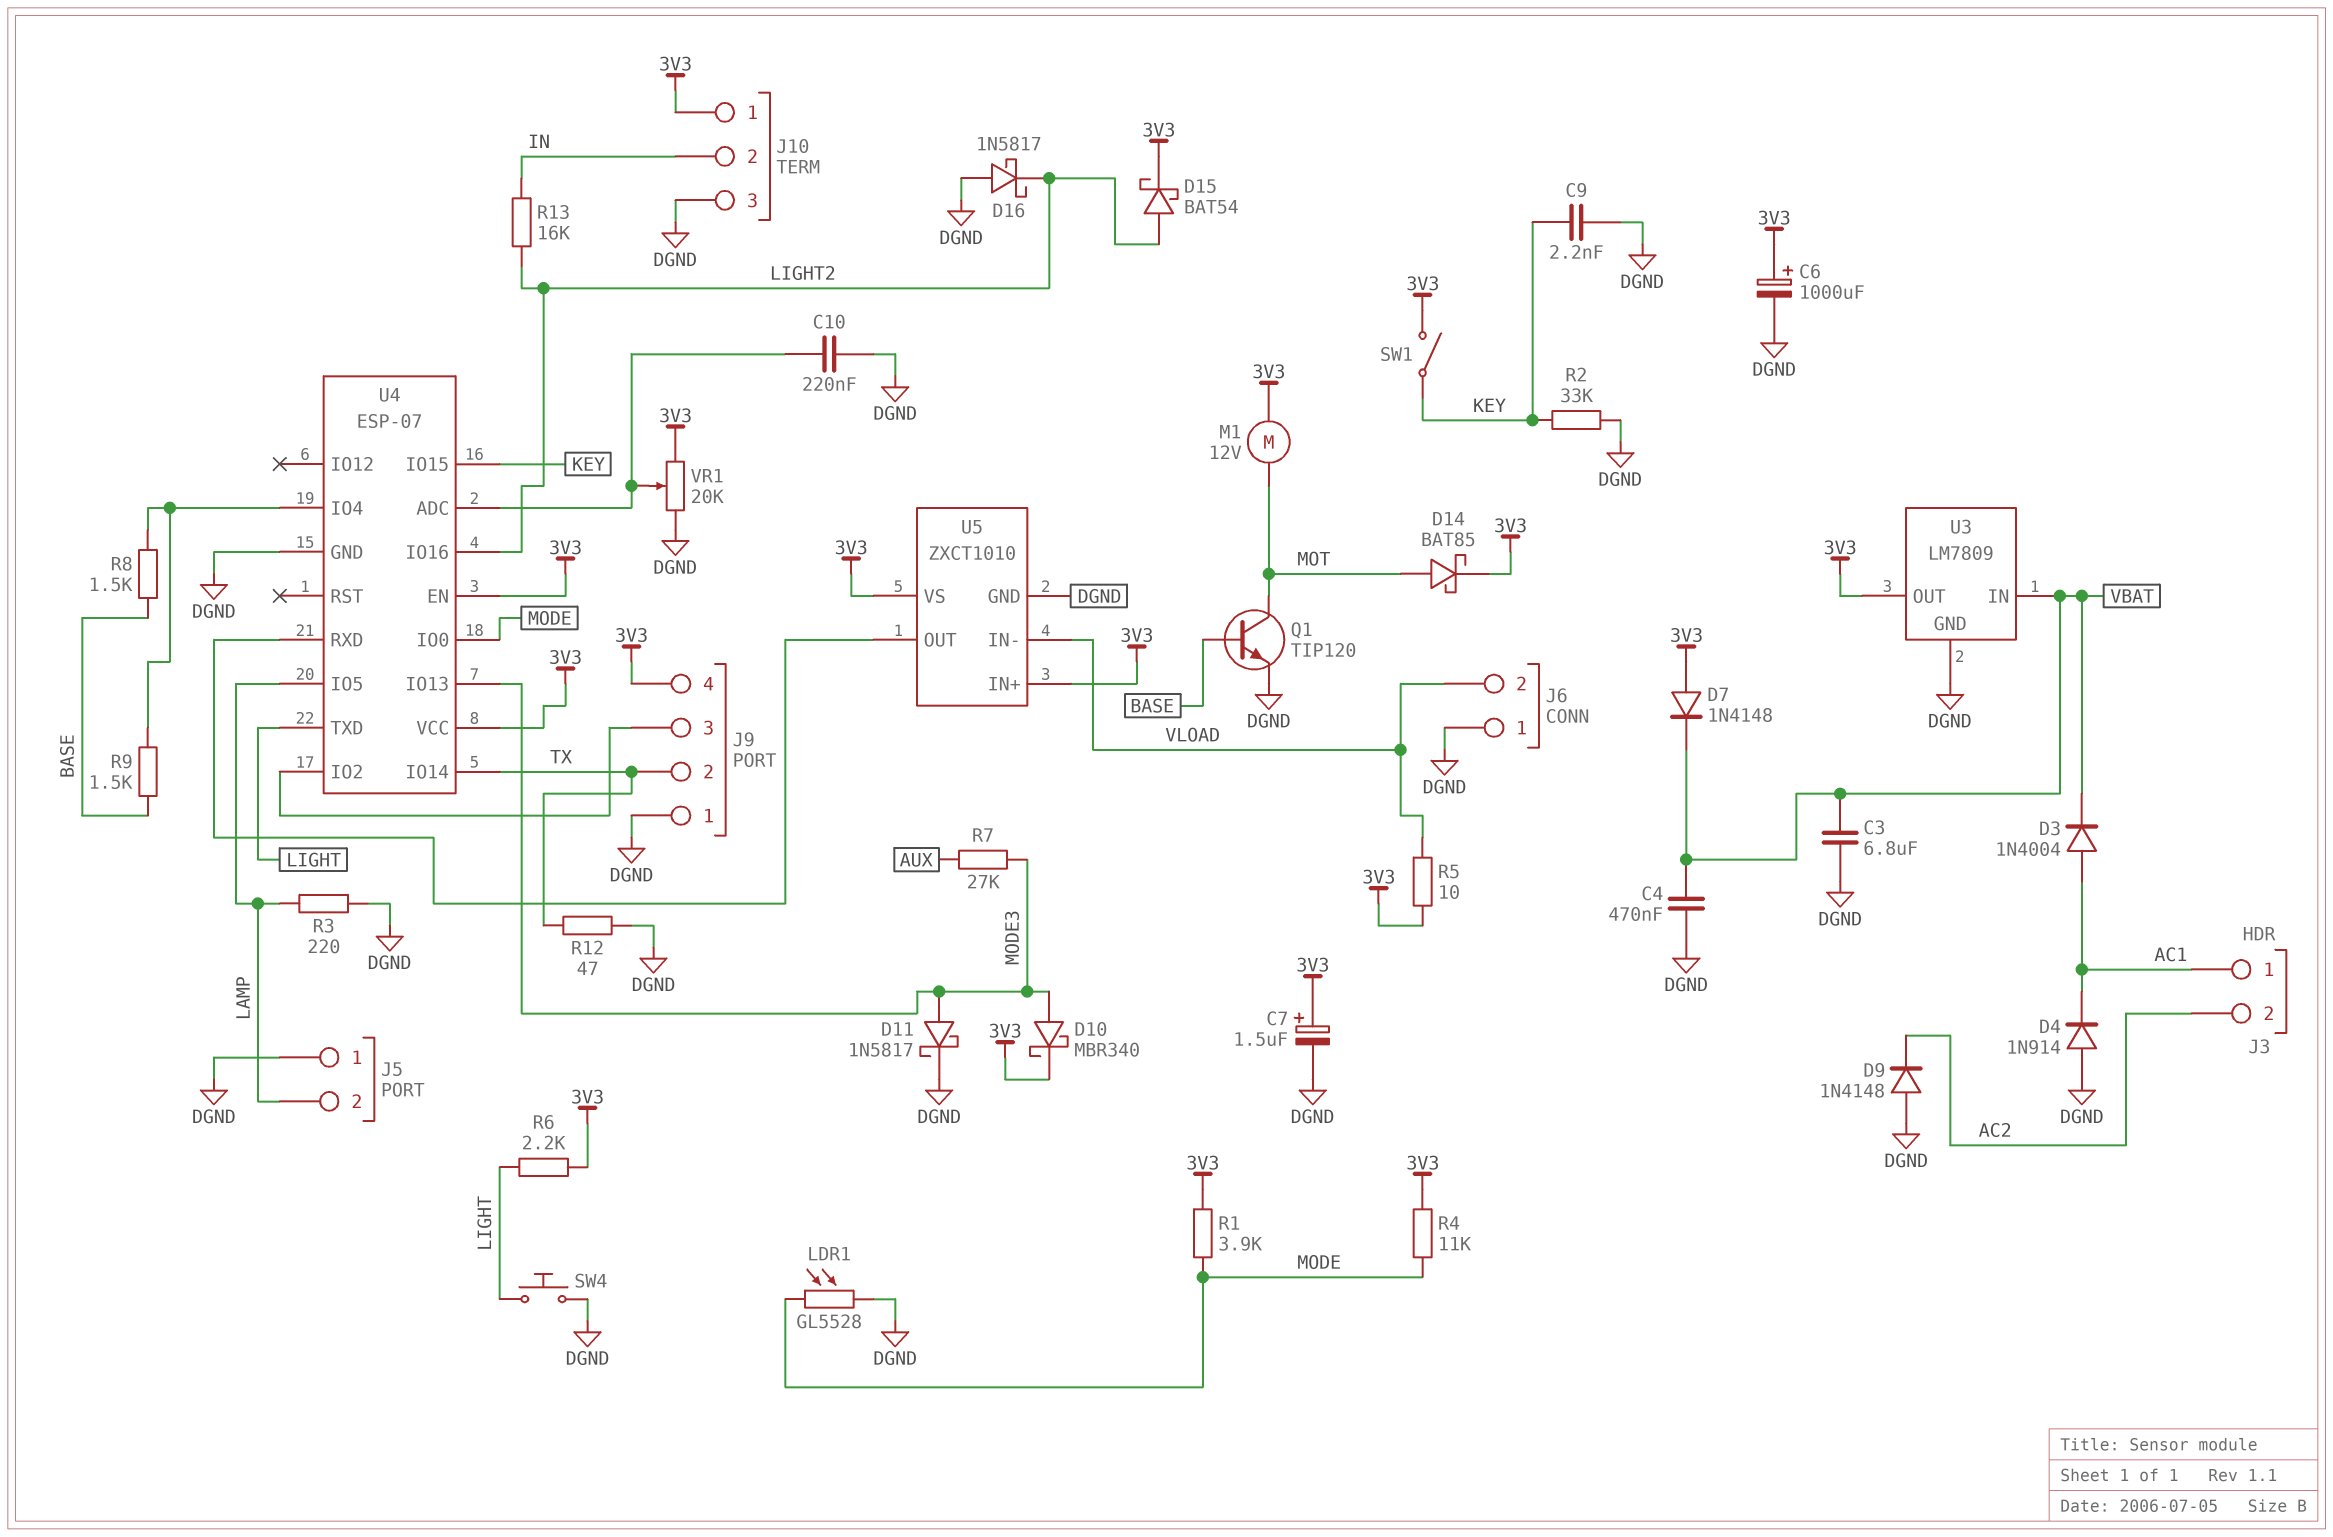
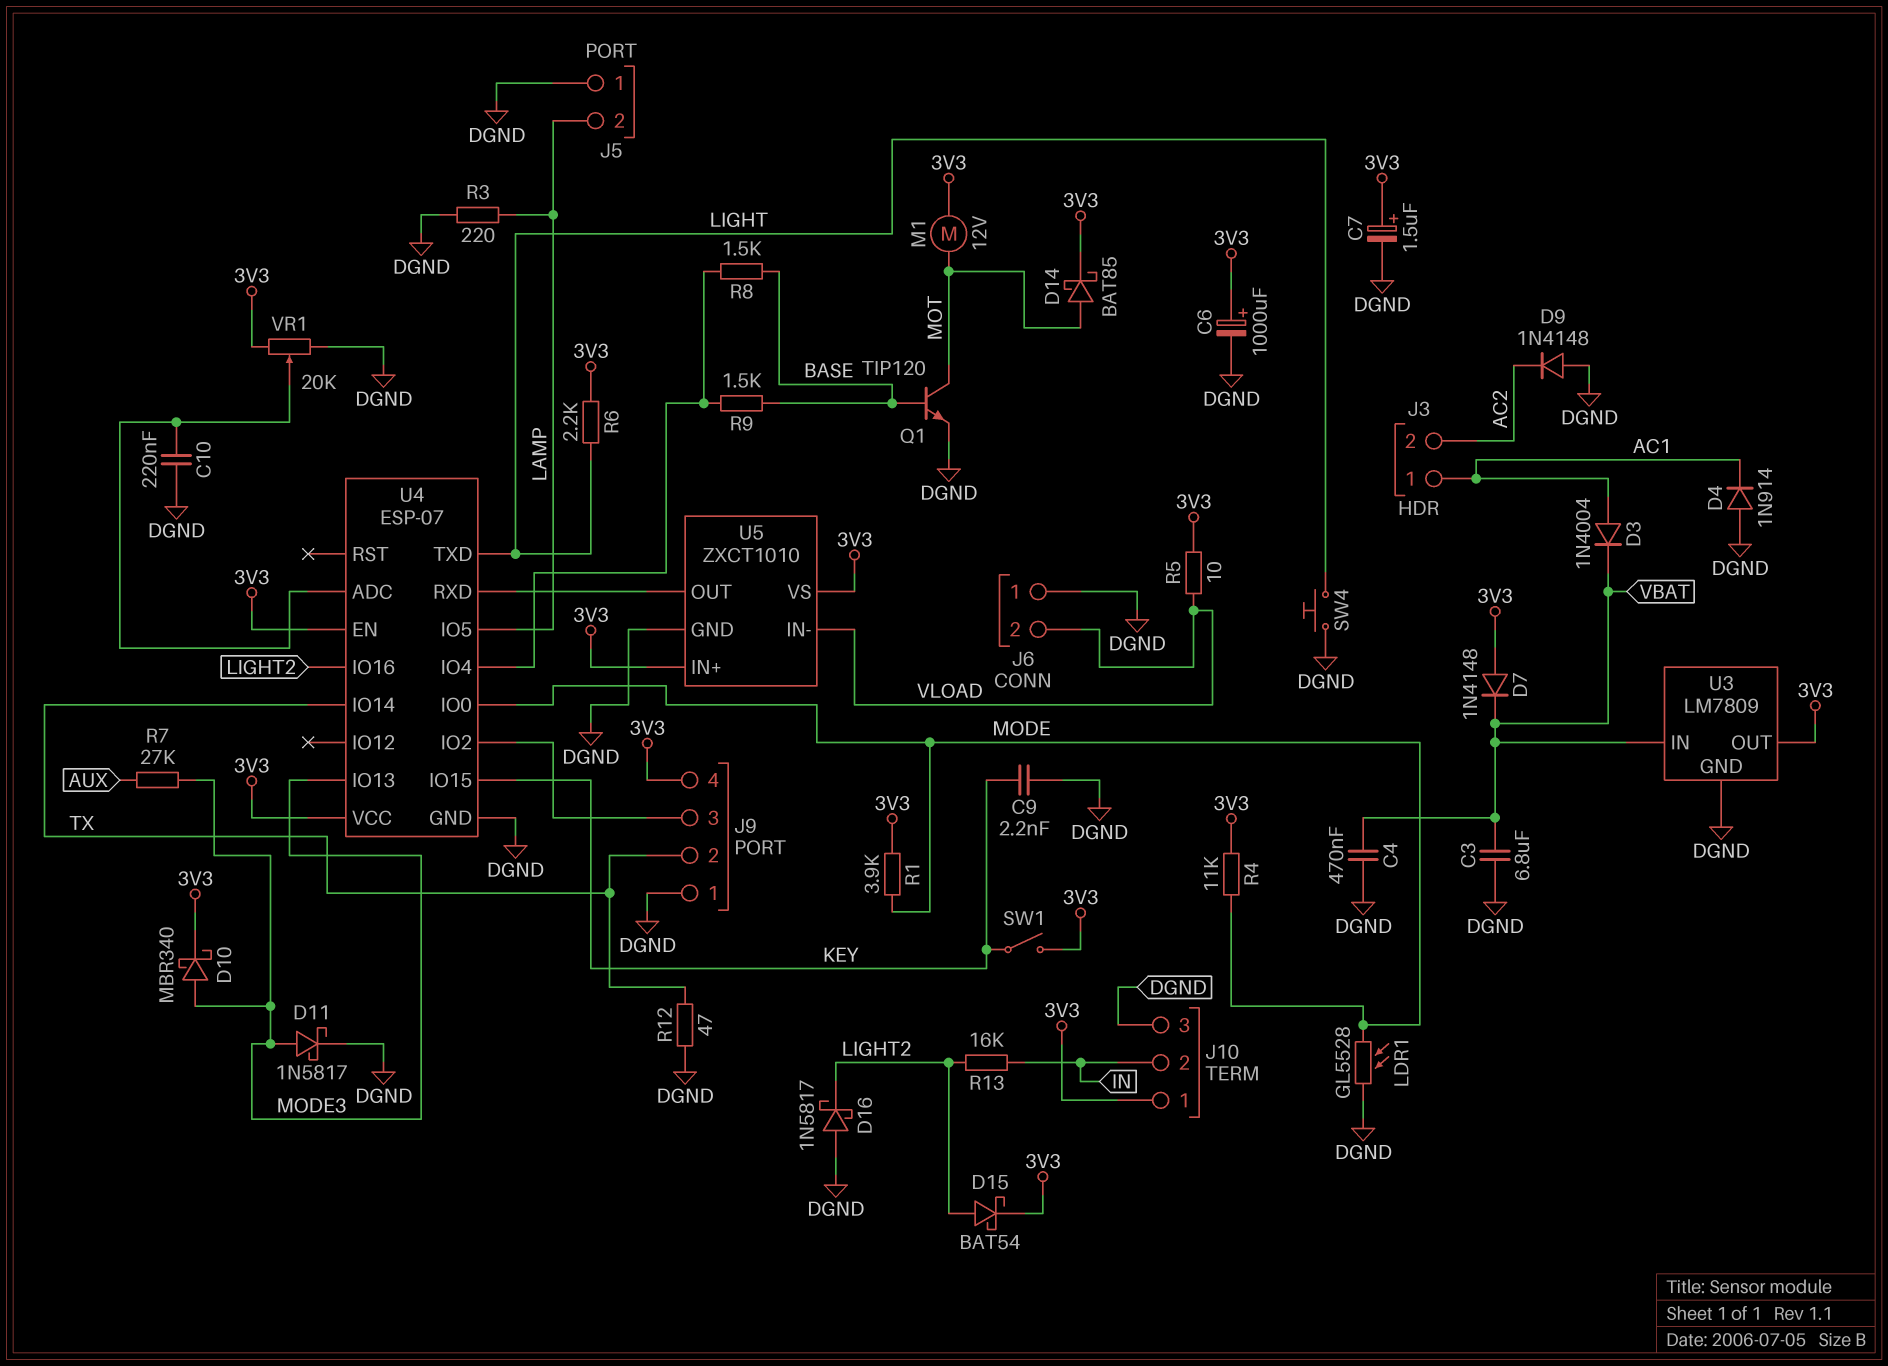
R2: 33k (DGND, KEY) -> none

